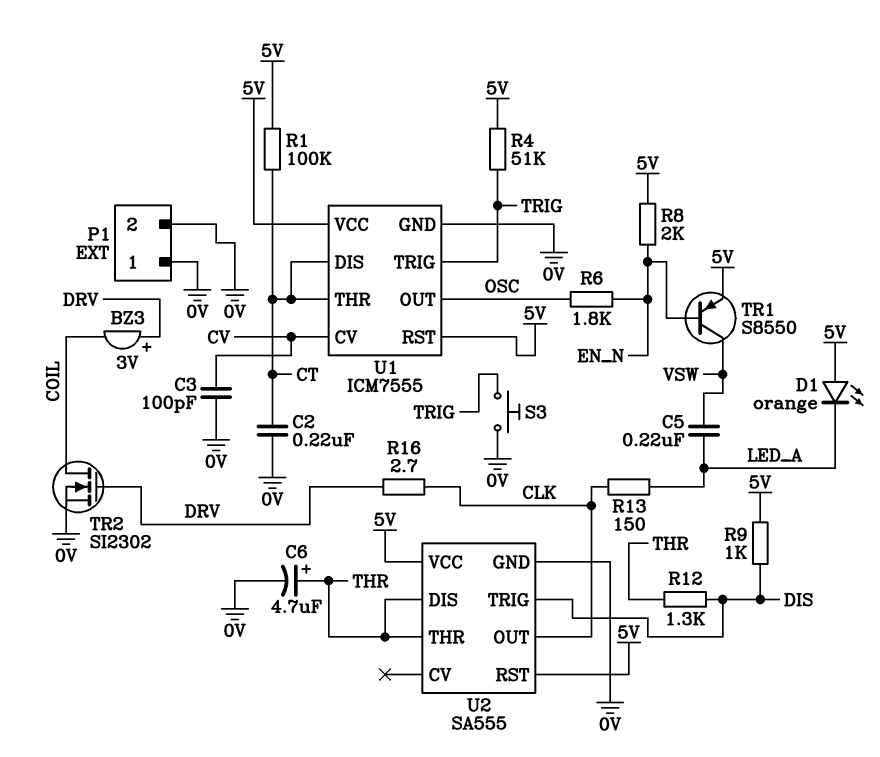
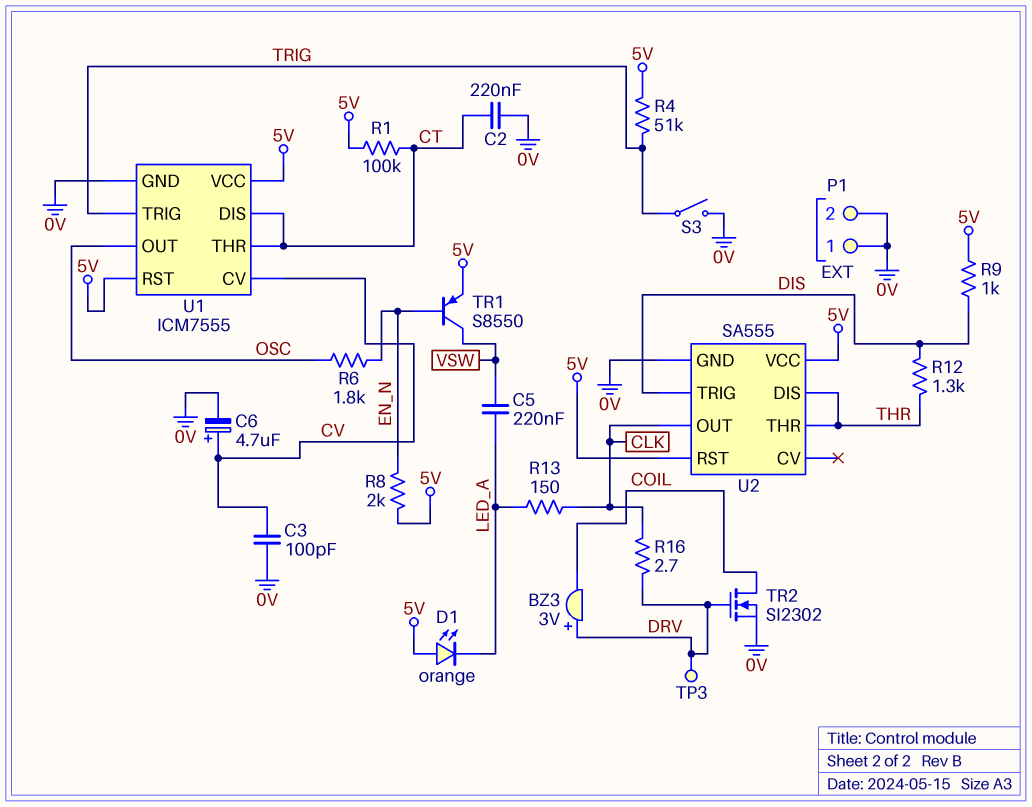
C6: 4.7uF (plus THR, minus 0V) -> 4.7uF (plus CV, minus 0V)
S3: button (0V, TRIG) -> switch (0V, TRIG)
TP3: none -> test point (DRV)

